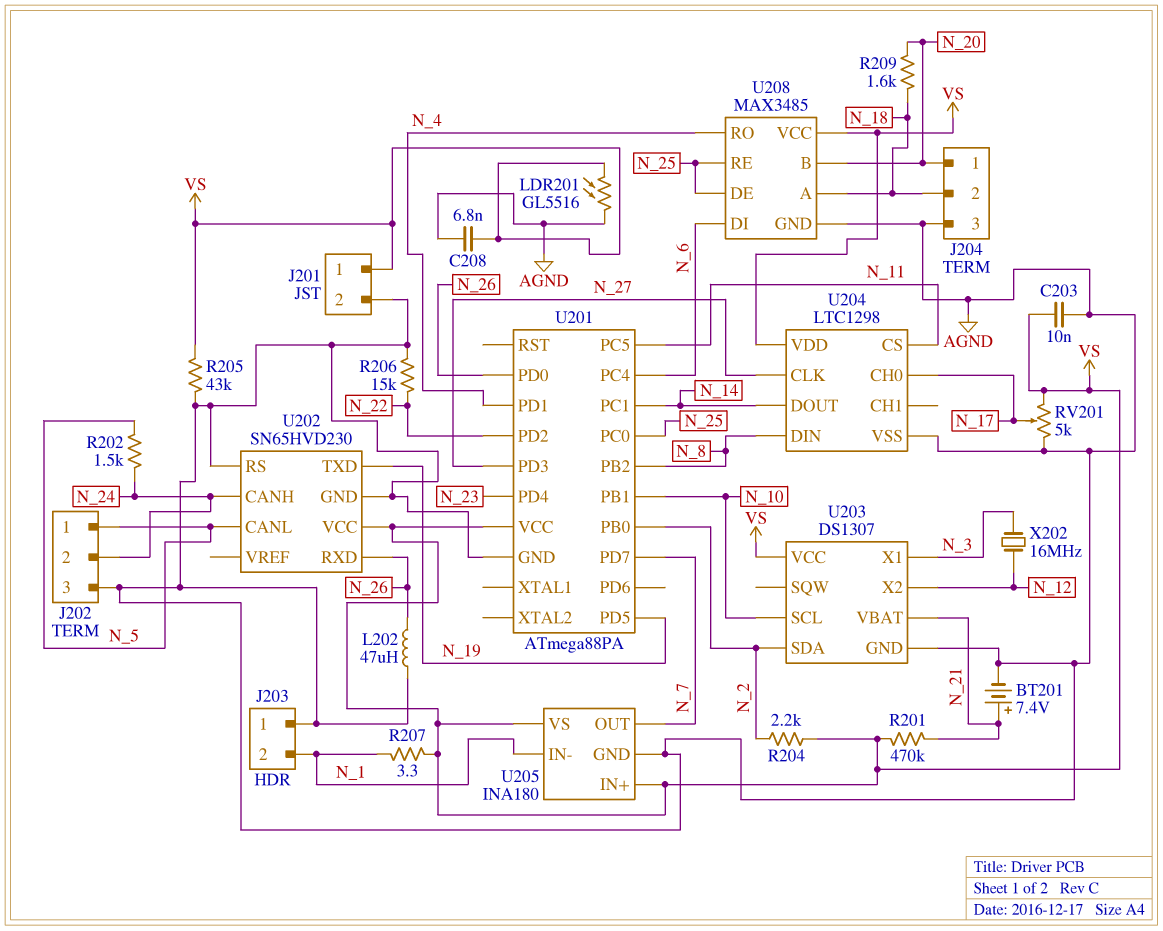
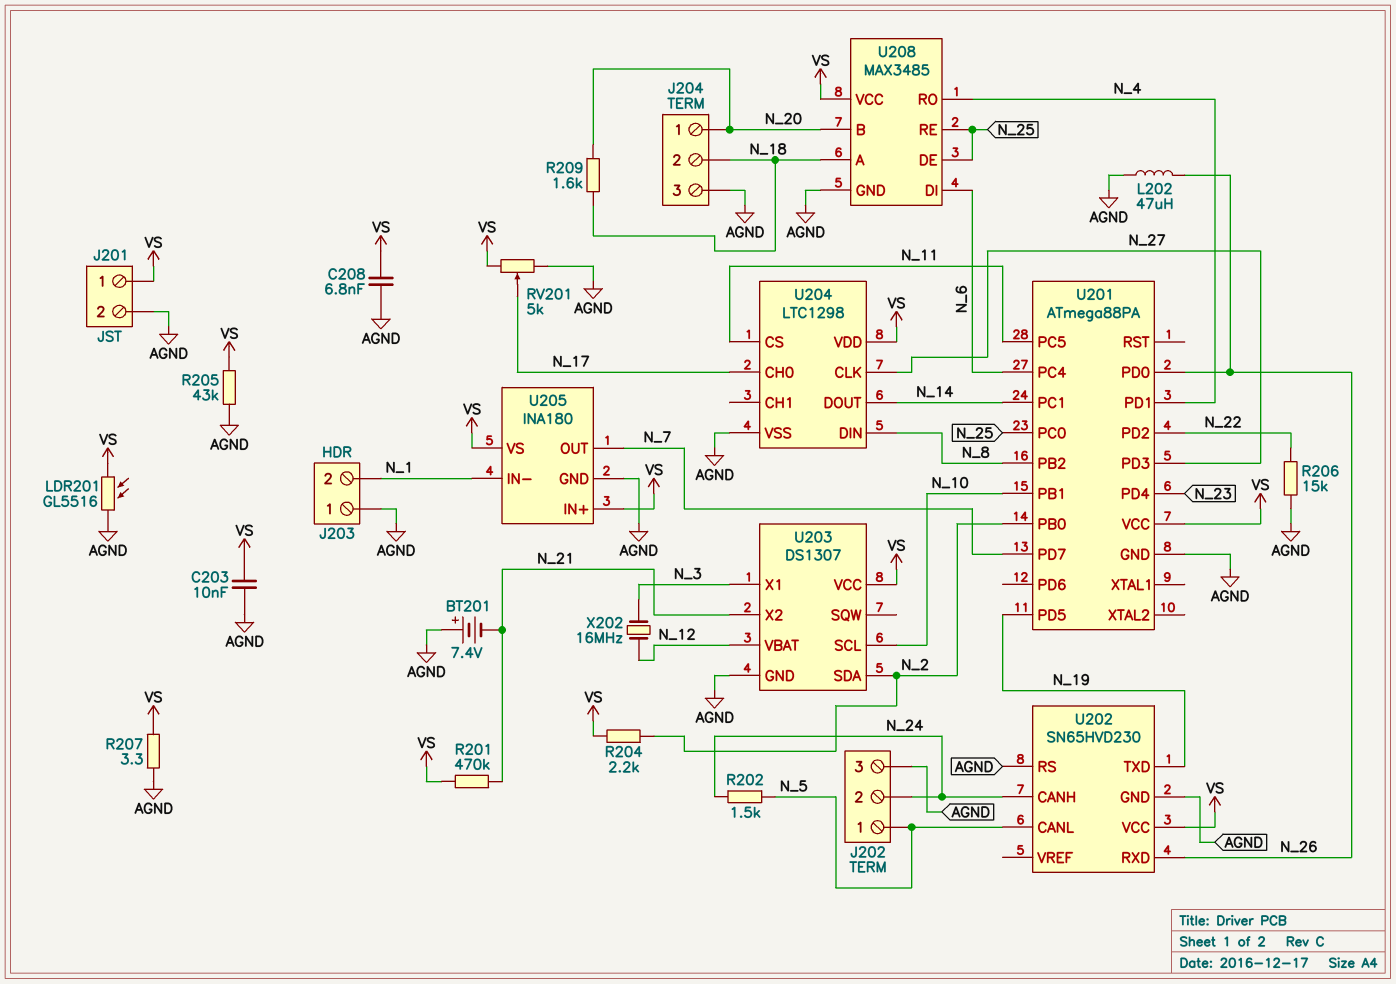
BT201: 7.4V (plus N_21, minus AGND) -> 7.4V (plus AGND, minus N_21)
R207: 3.3 (N_1, VS) -> 3.3 (AGND, VS)
U203 pin VBAT: N_21 -> N_12
U203 pin X2: N_12 -> N_21

